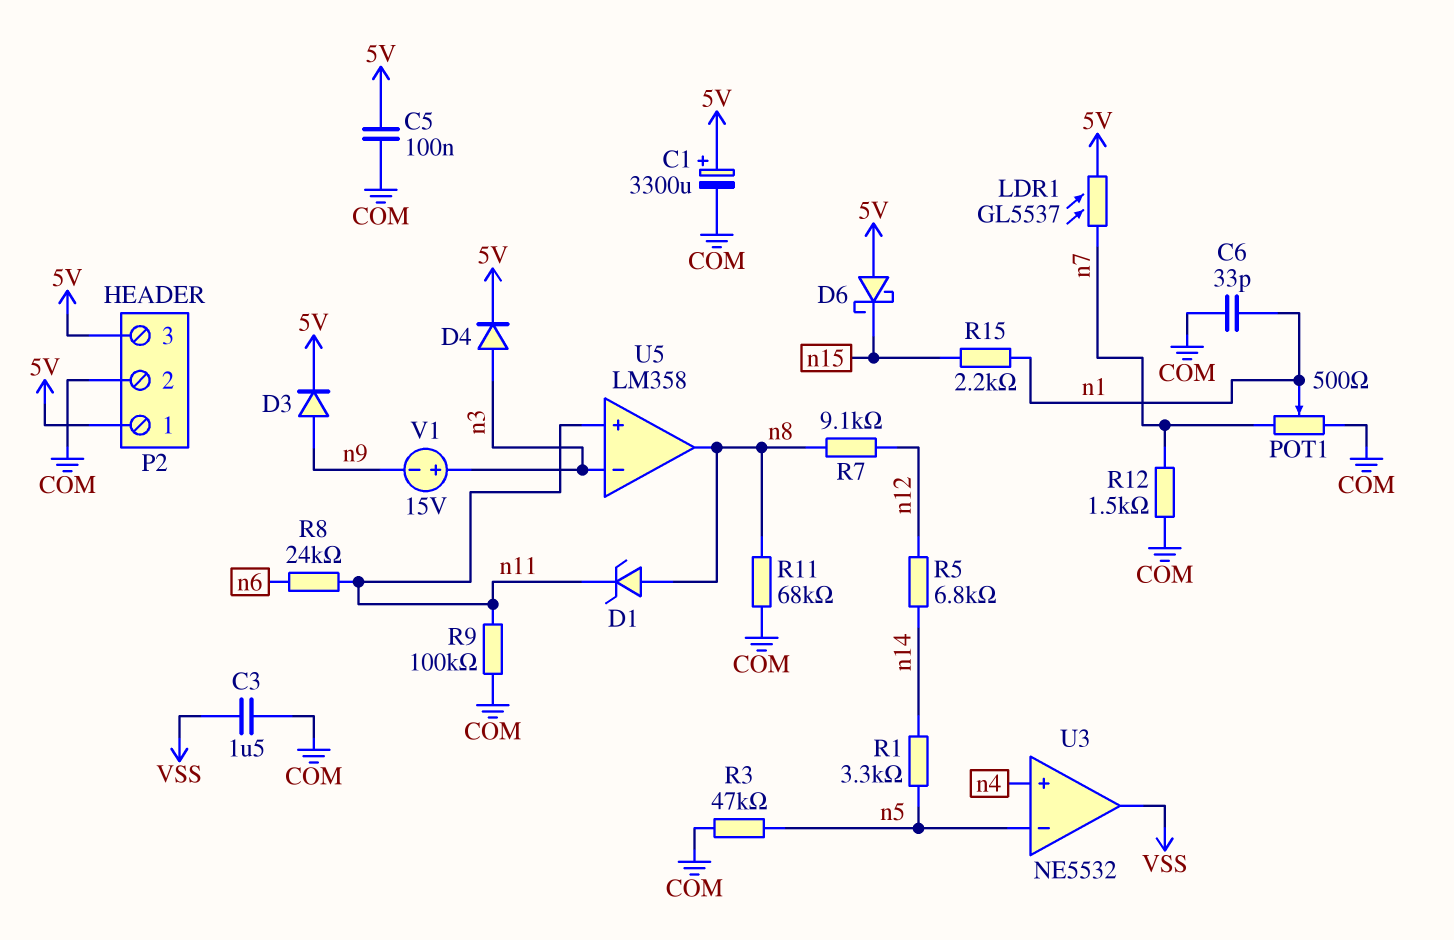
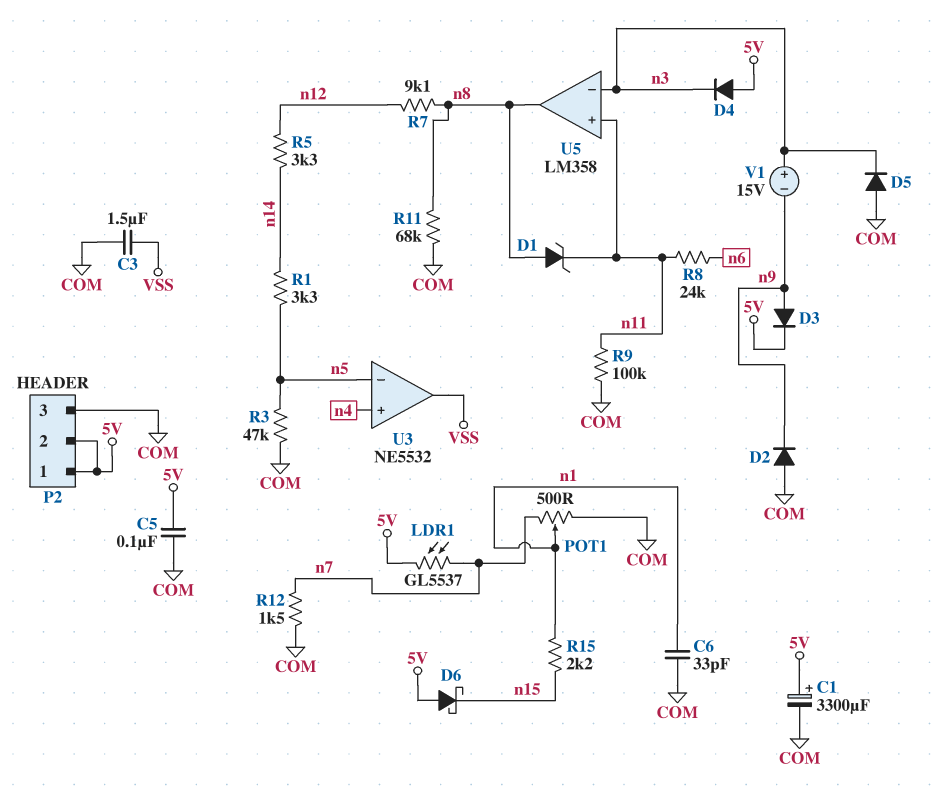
D2: none -> diode (A COM, K n9)
D4: diode (A n3, K 5V) -> diode (A 5V, K n3)
D5: none -> diode (A COM, K n3)
P2 pin 2: COM -> 5V
P2 pin 3: 5V -> COM
R5: 6.8k (n12, n14) -> 3.3k (n12, n14)

